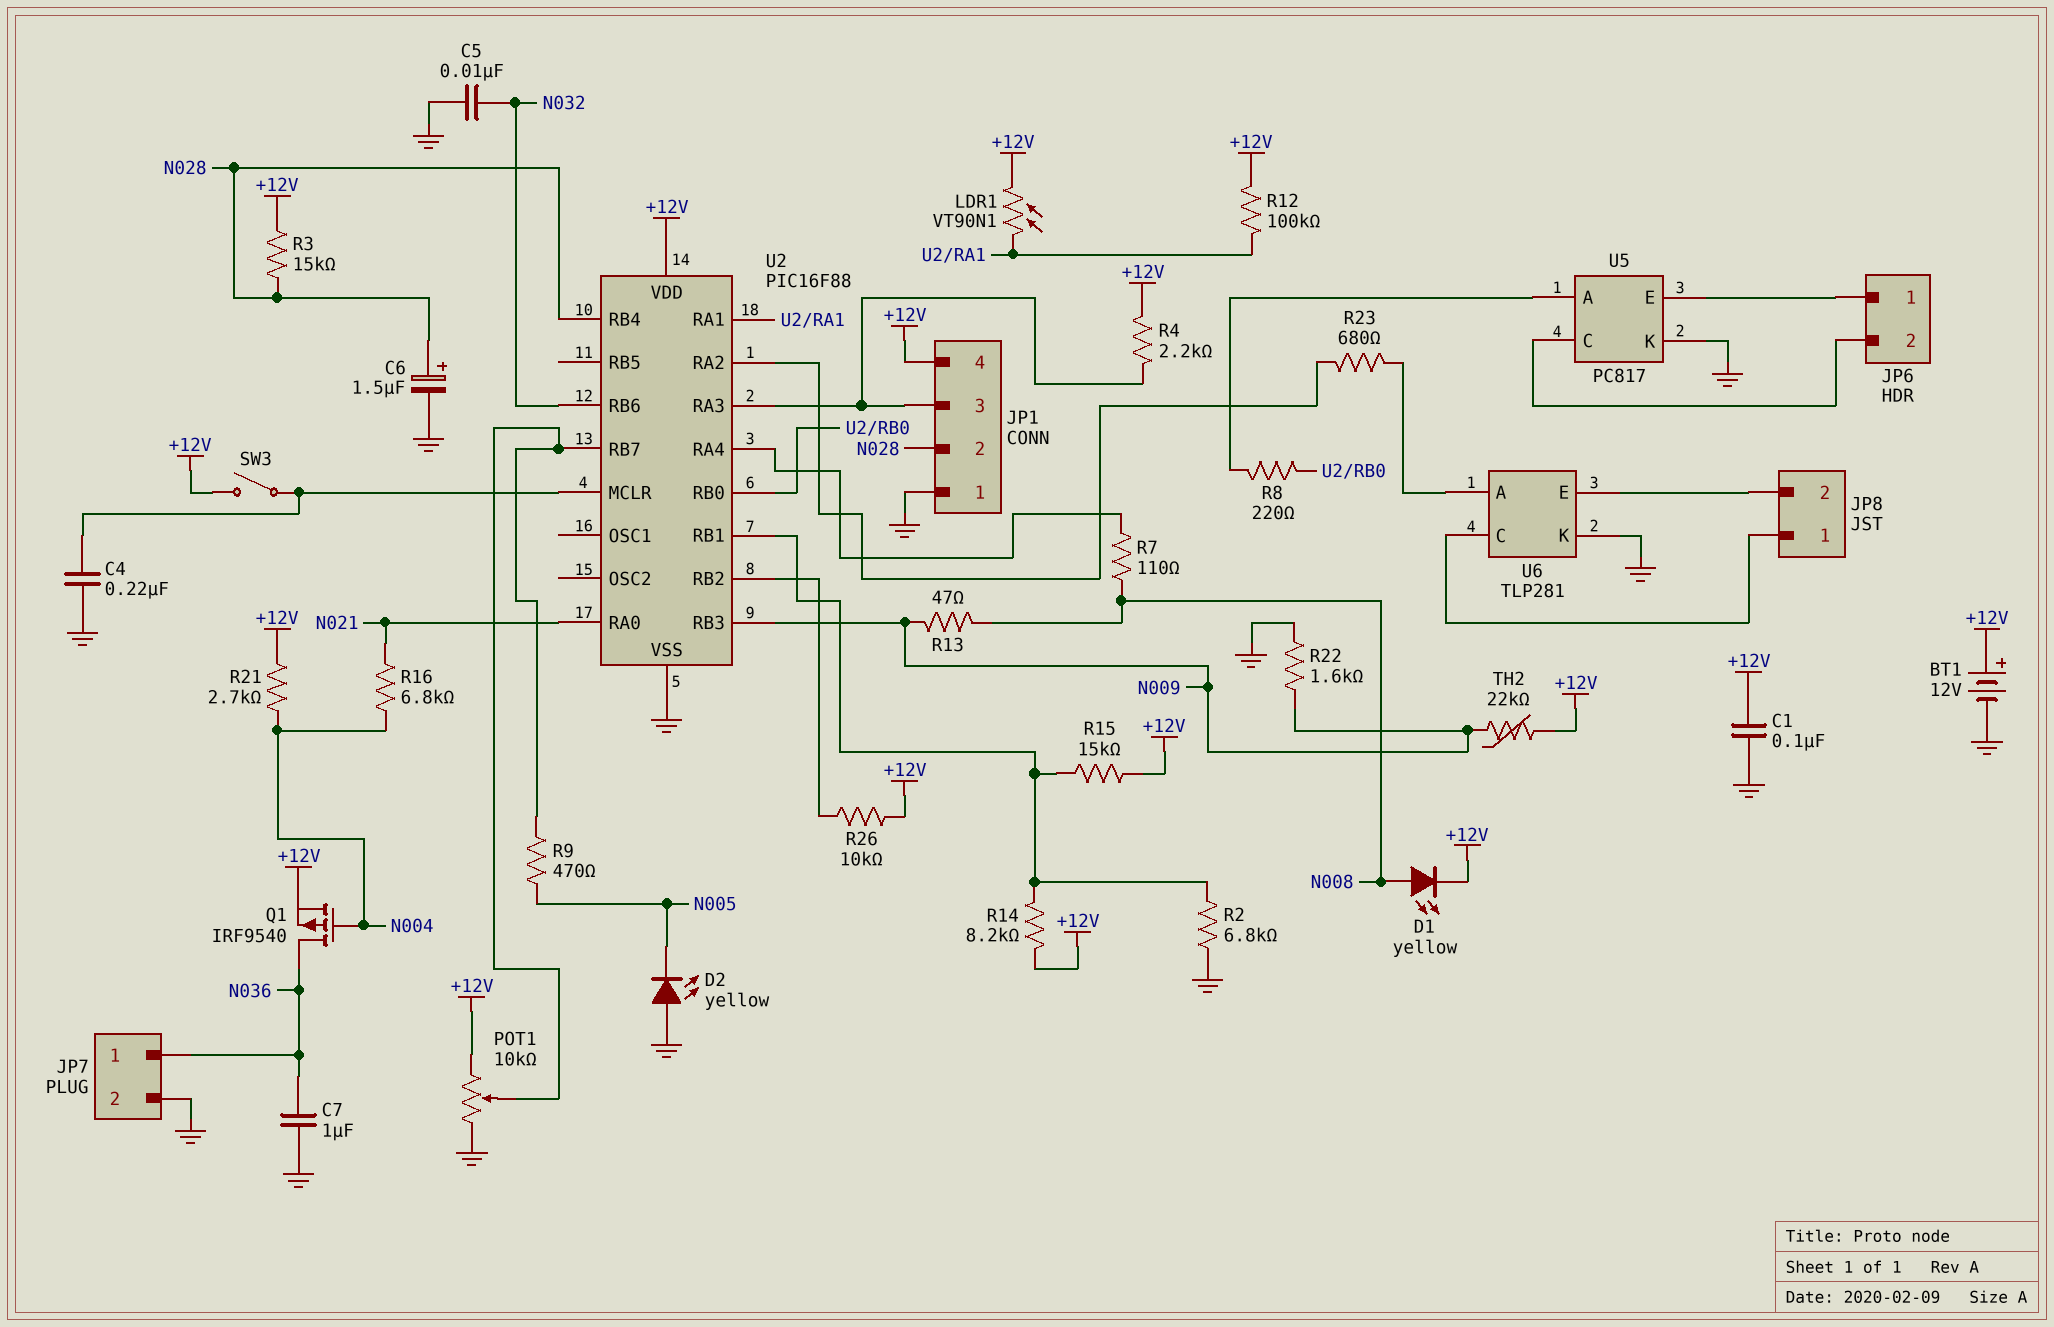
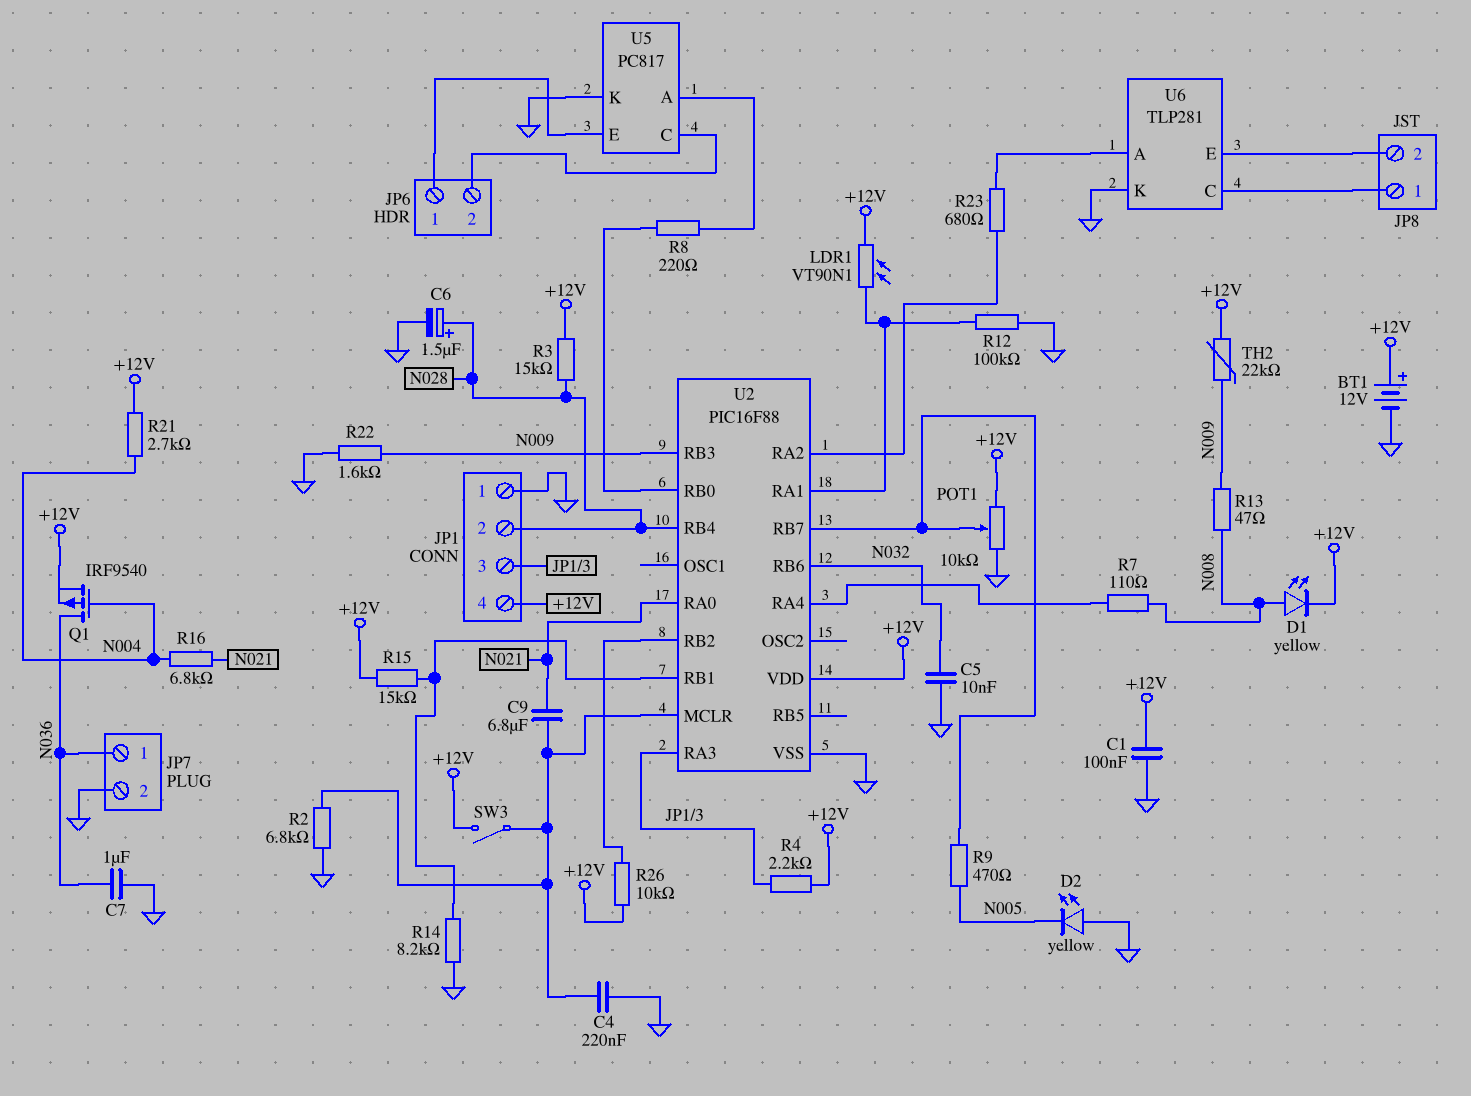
C9: none -> 6.8uF (N021, U2/MCLR)
R2: 6.8k (GND, U2/RB1) -> 6.8k (GND, U2/MCLR)
R12: 100k (+12V, U2/RA1) -> 100k (GND, U2/RA1)
R14: 8.2k (+12V, U2/RB1) -> 8.2k (GND, U2/RB1)

